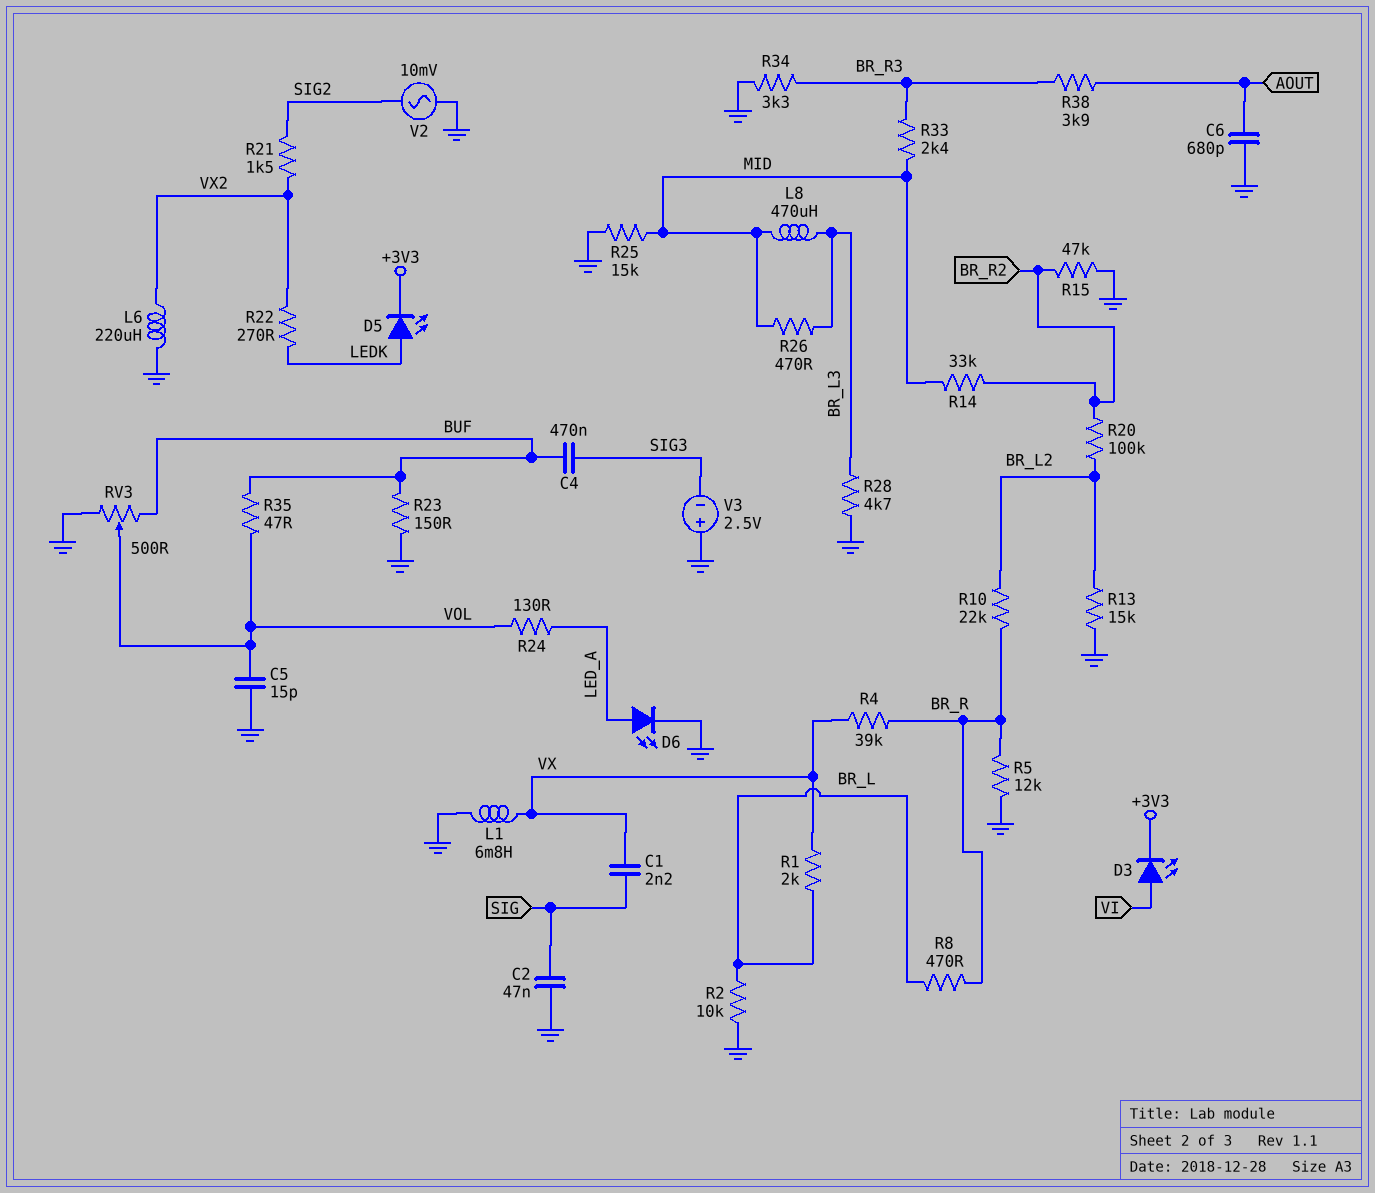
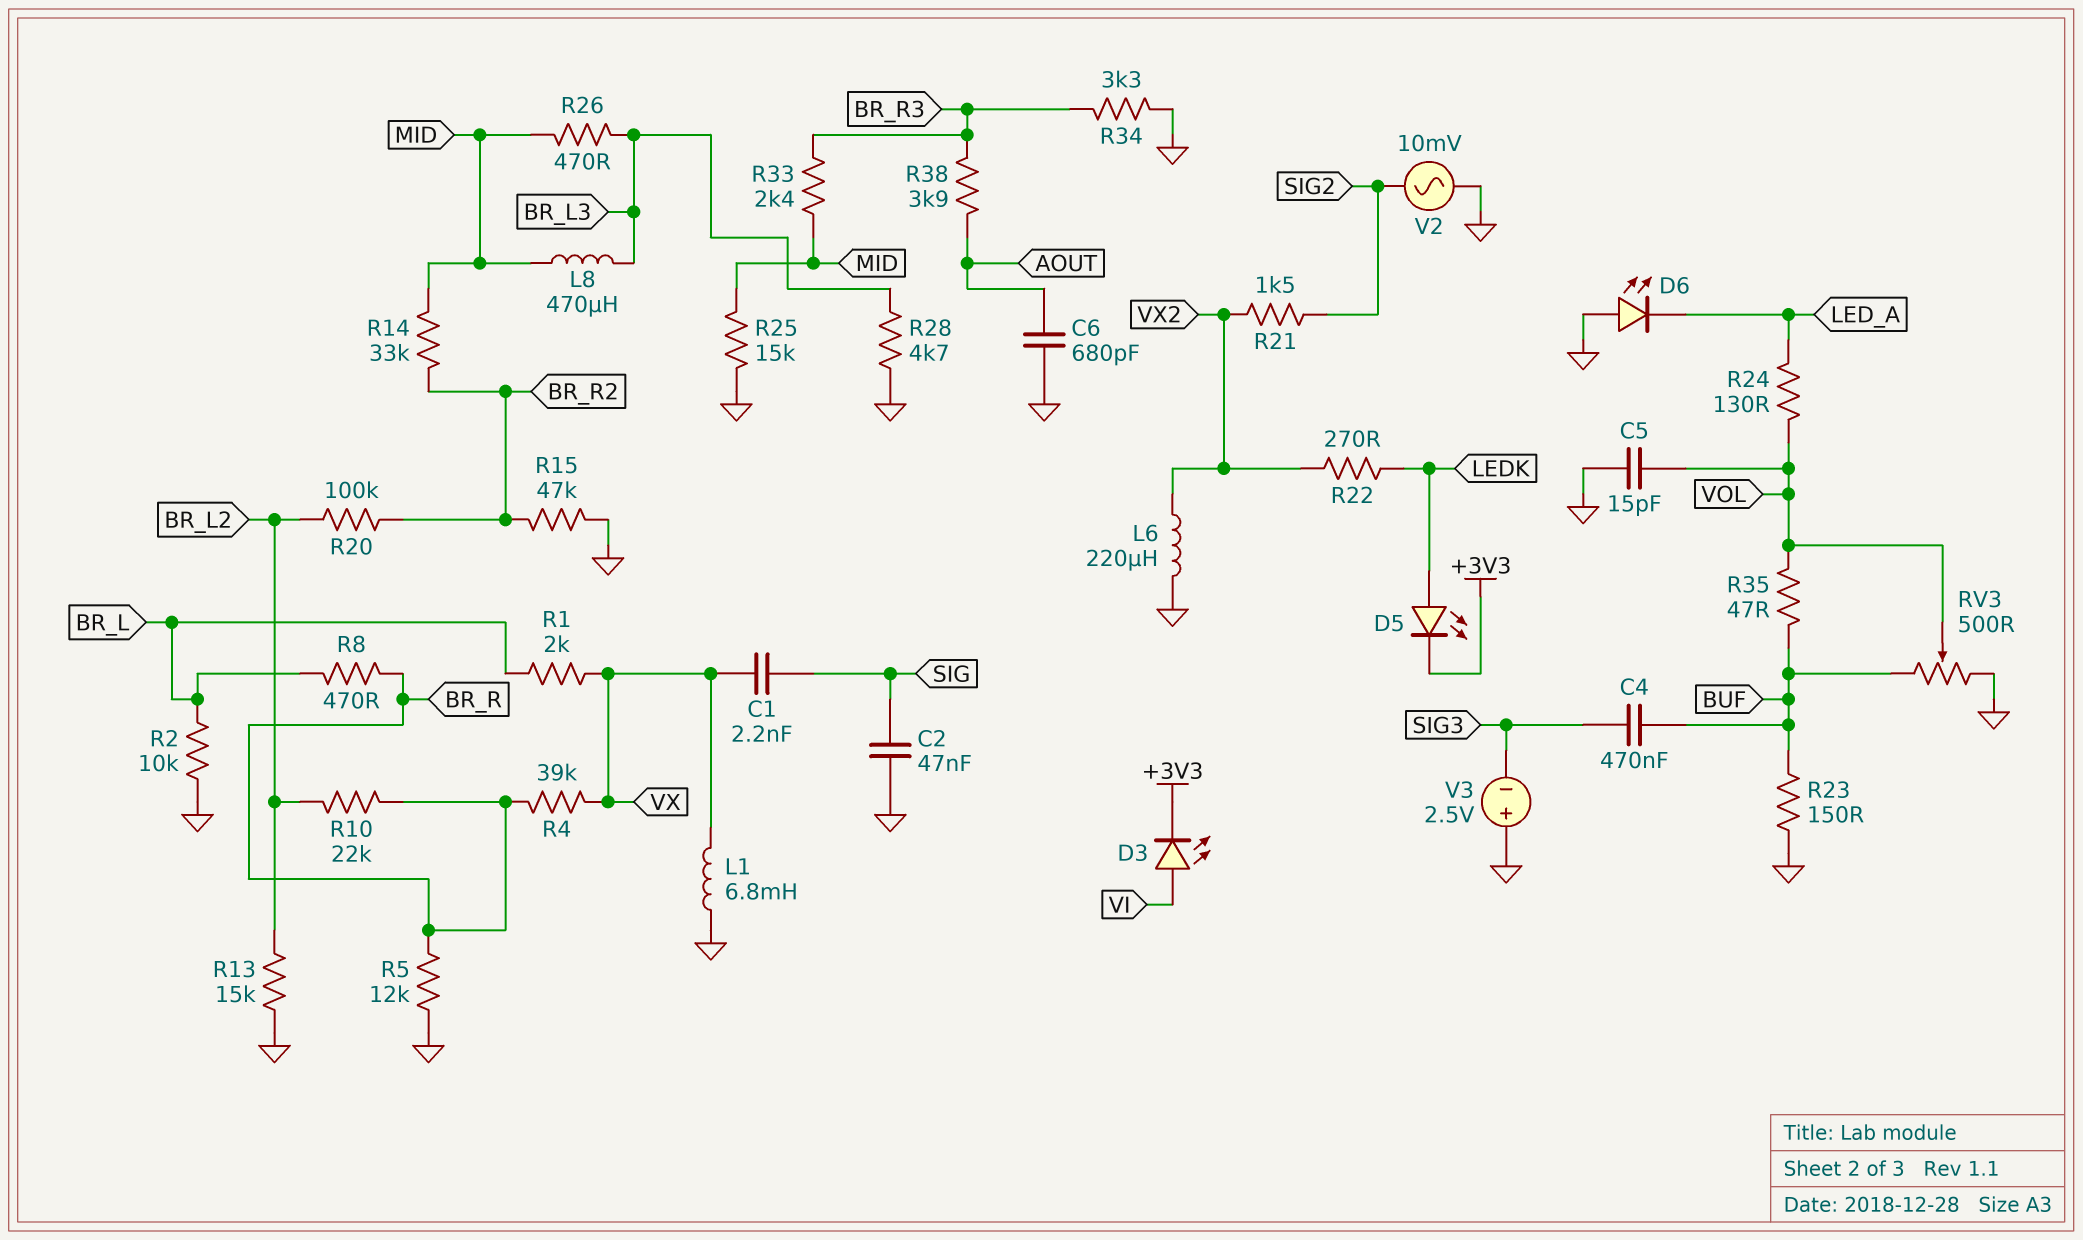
D6: LED (A LED_A, K GND) -> LED (A GND, K LED_A)

